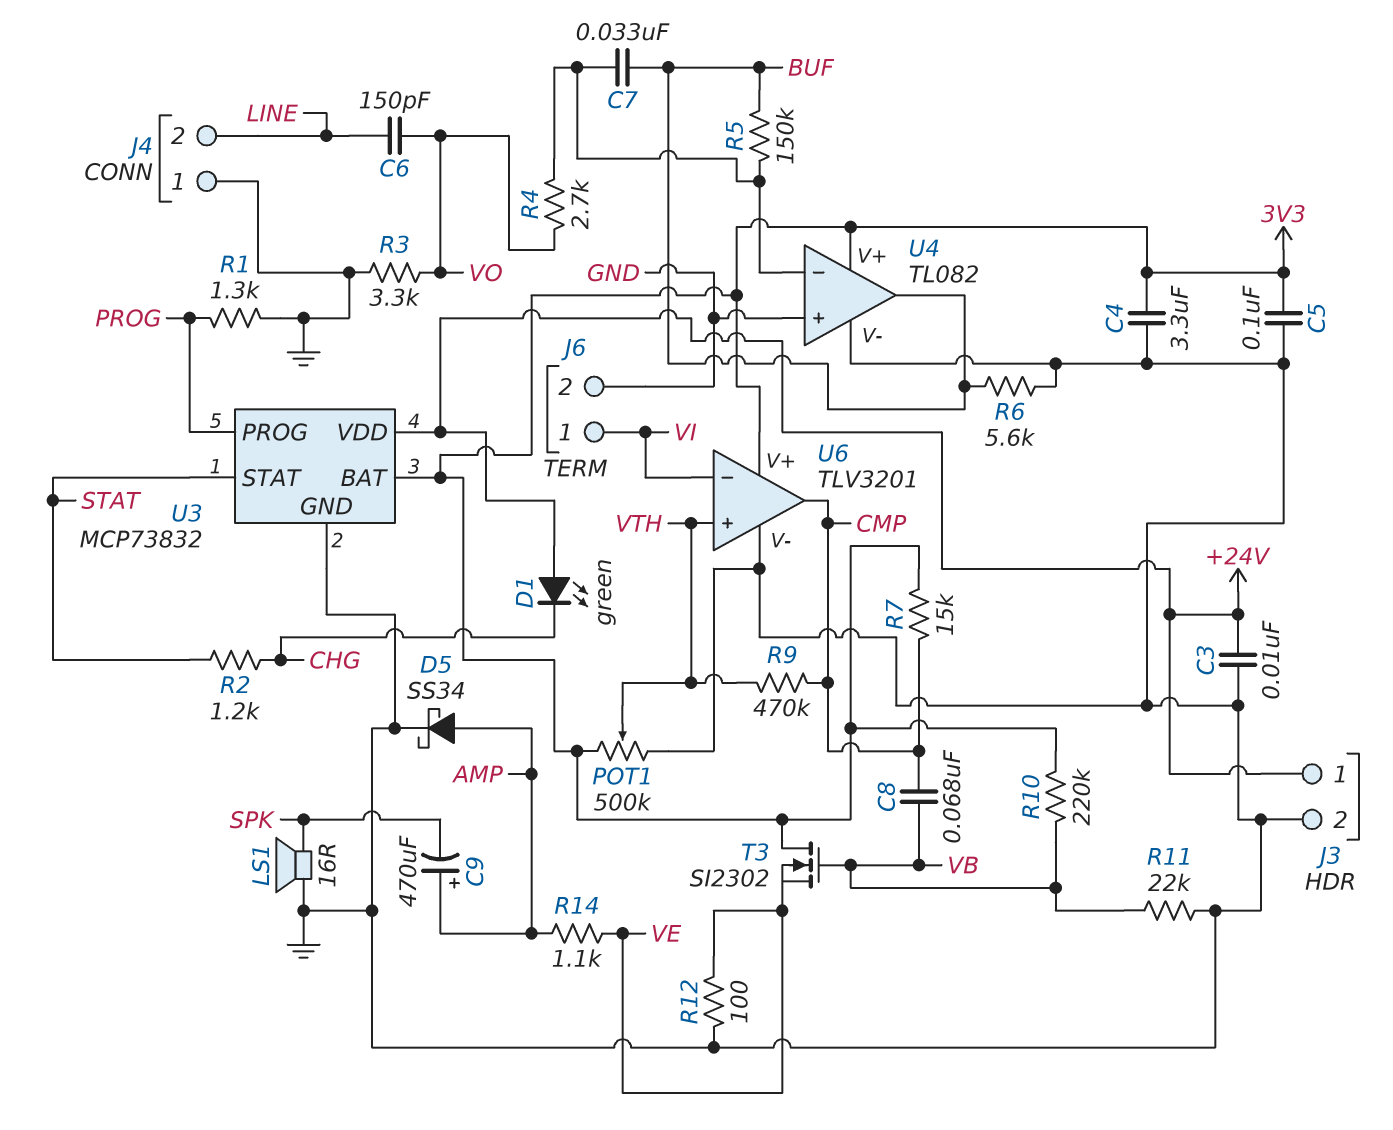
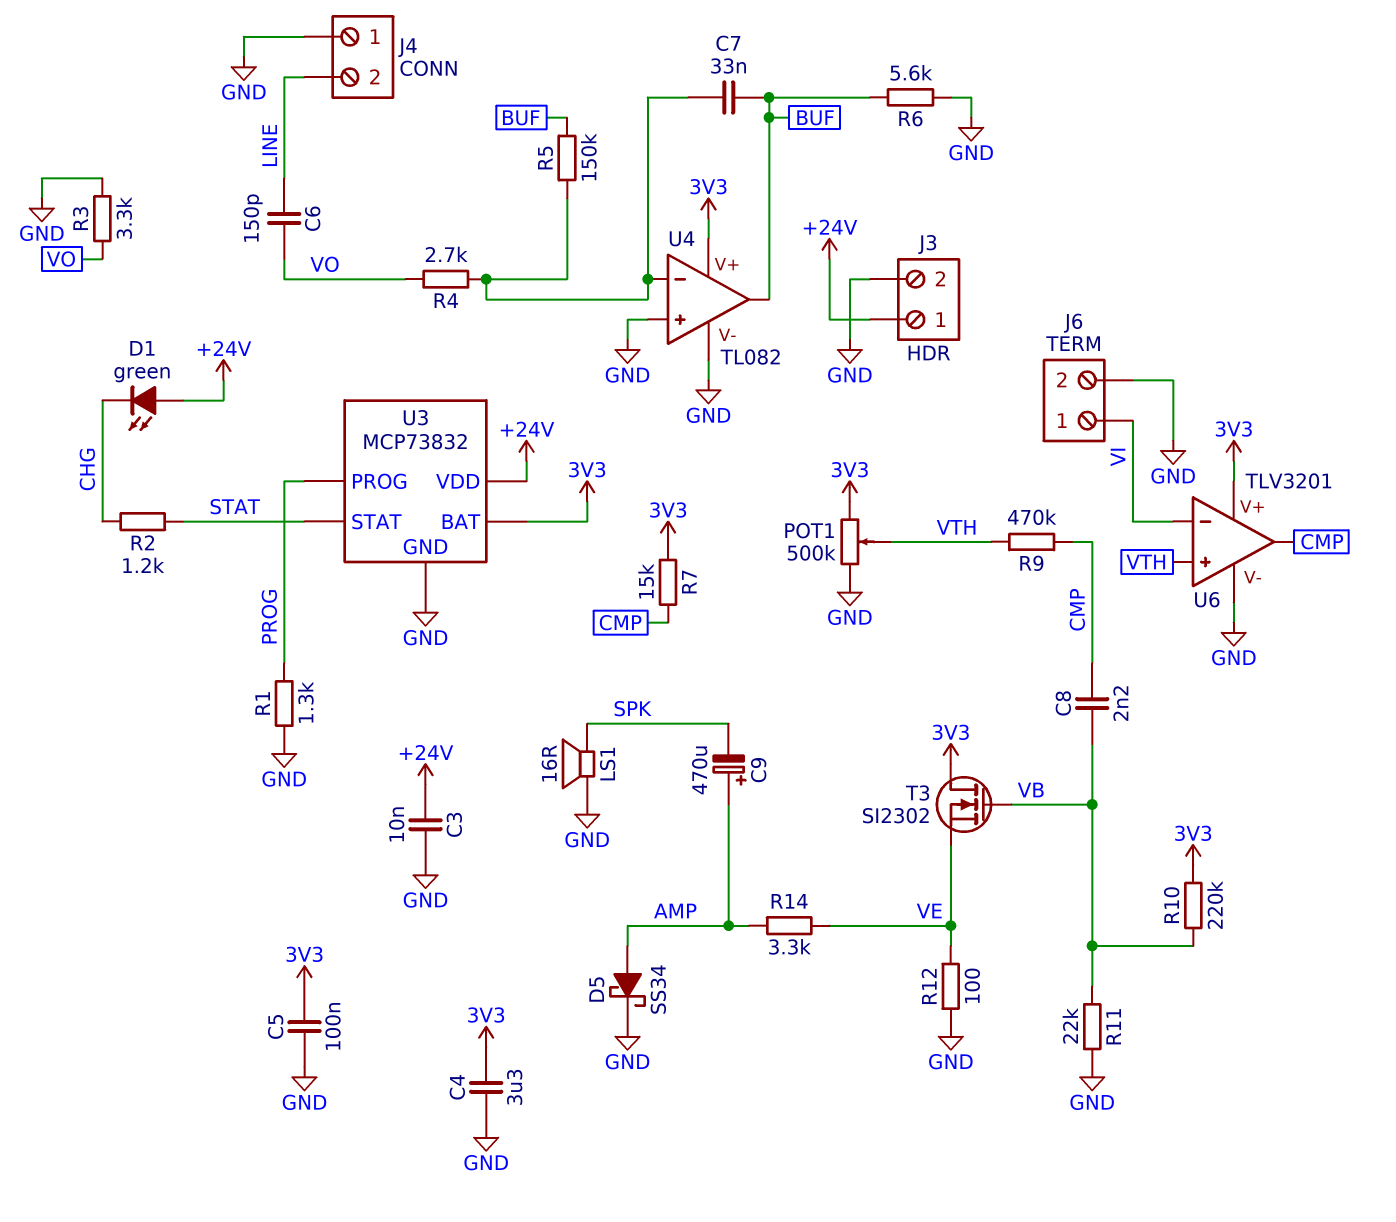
C8: 68nF (CMP, VB) -> 2.2nF (CMP, VB)
R14: 1.1k (AMP, VE) -> 3.3k (AMP, VE)

